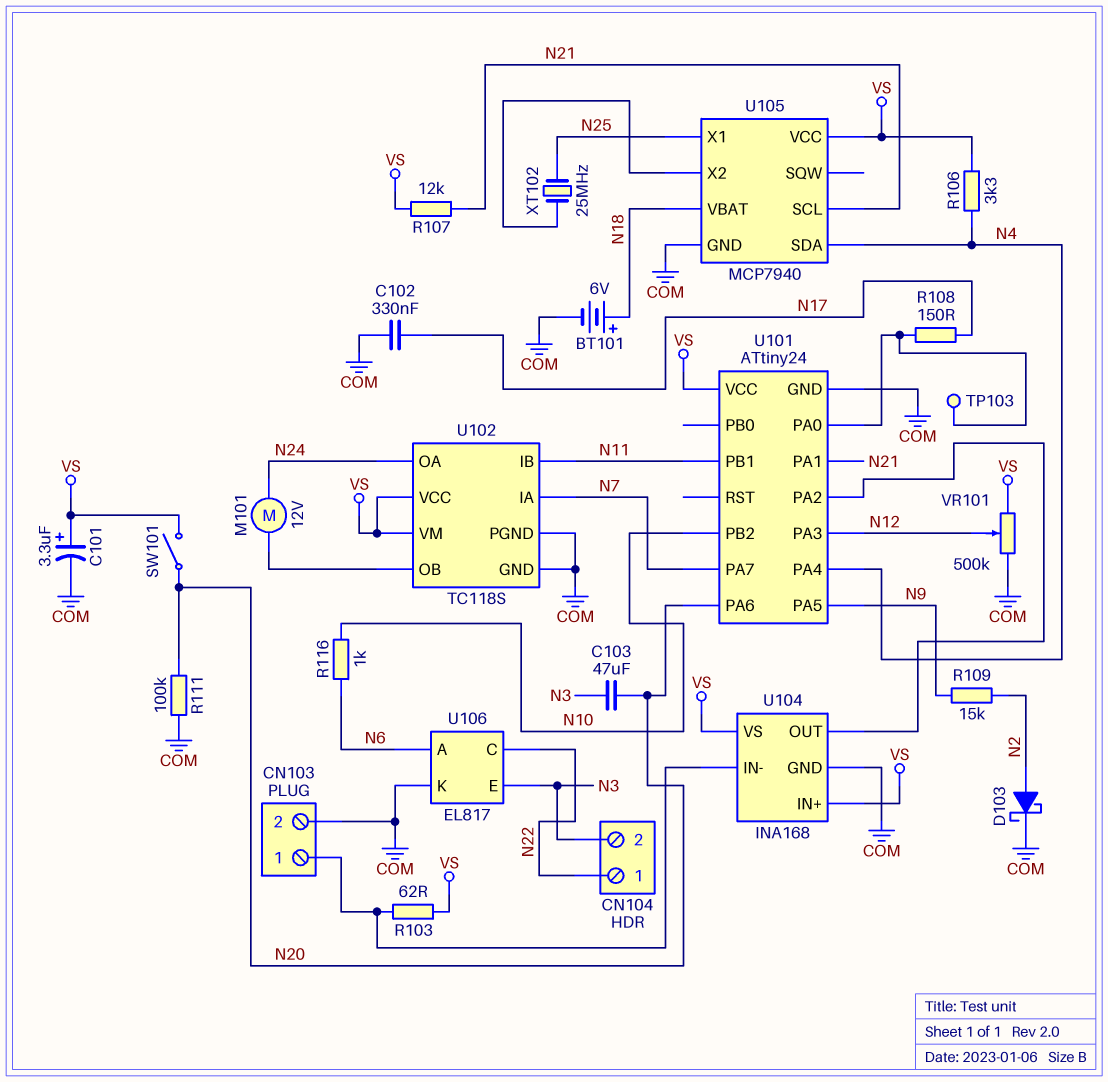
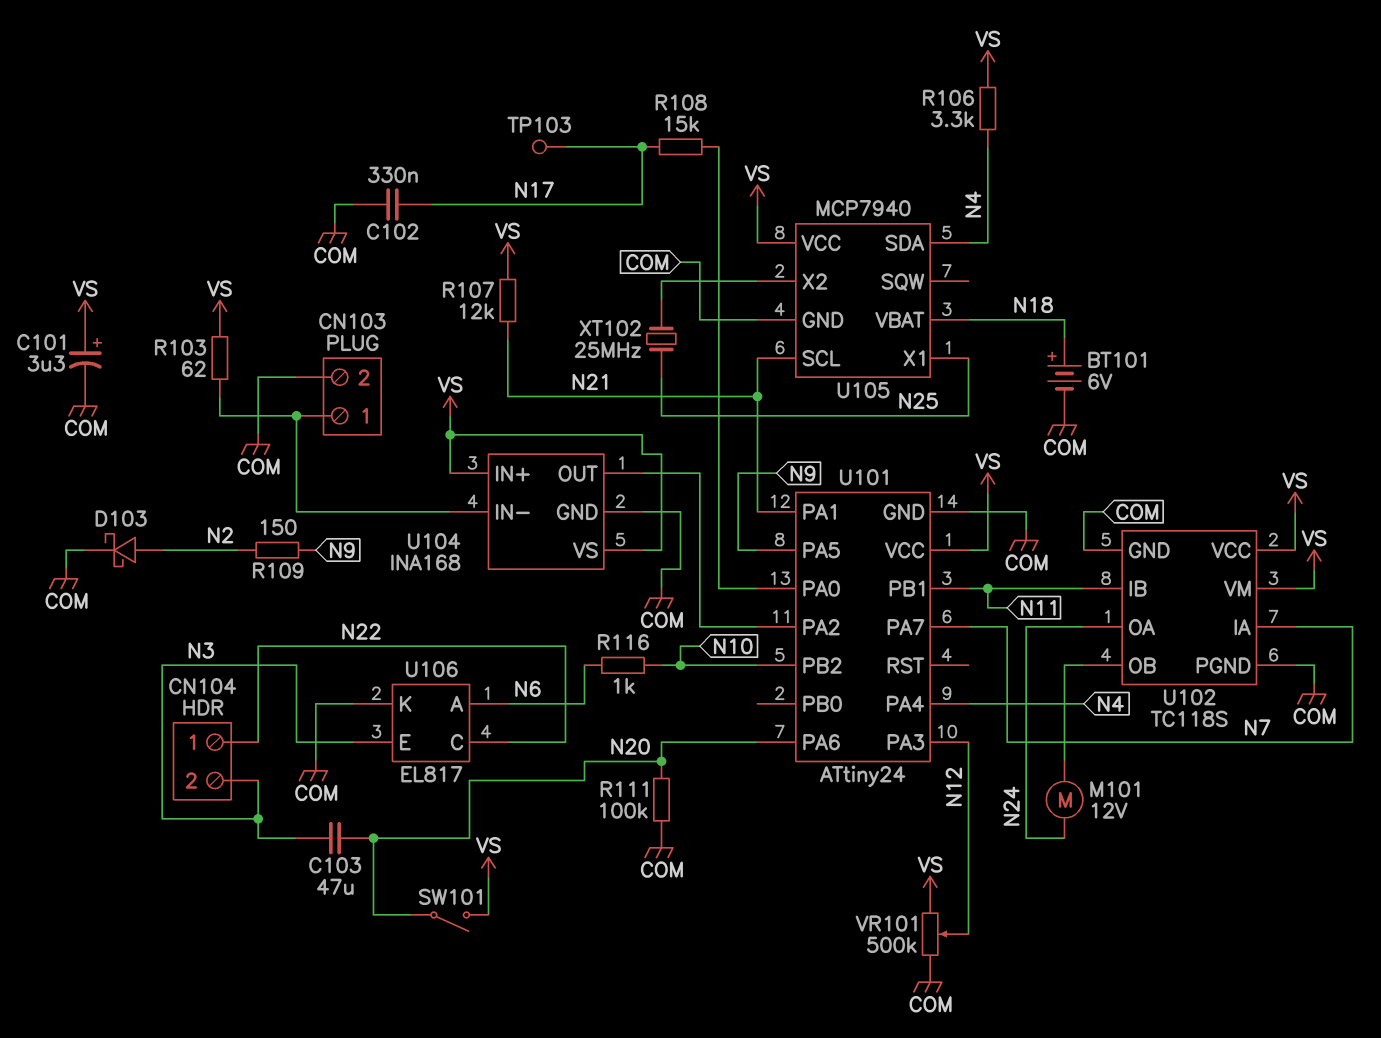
R108: 150 (N17, U101/PA0) -> 15k (N17, U101/PA0)
R109: 15k (N2, N9) -> 150 (N2, N9)
TP103: test point (U101/PA0) -> test point (N17)

